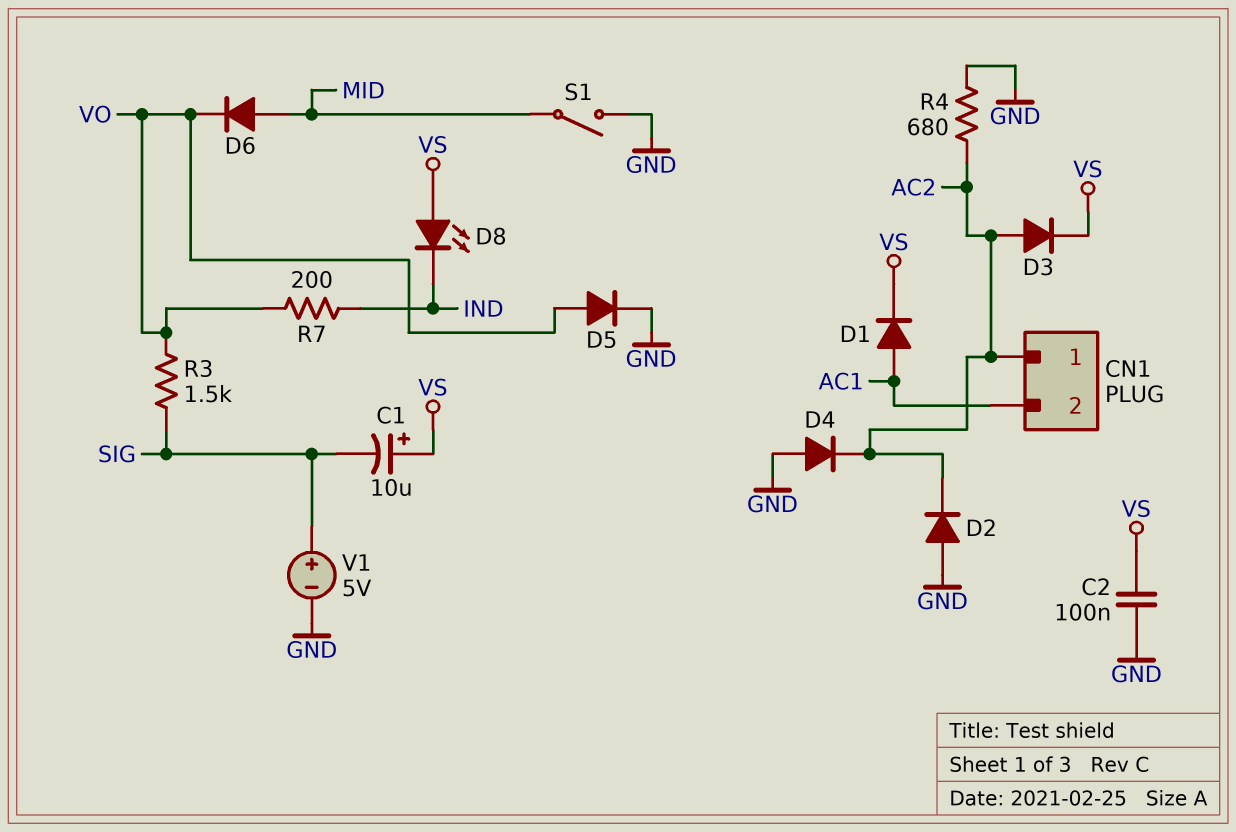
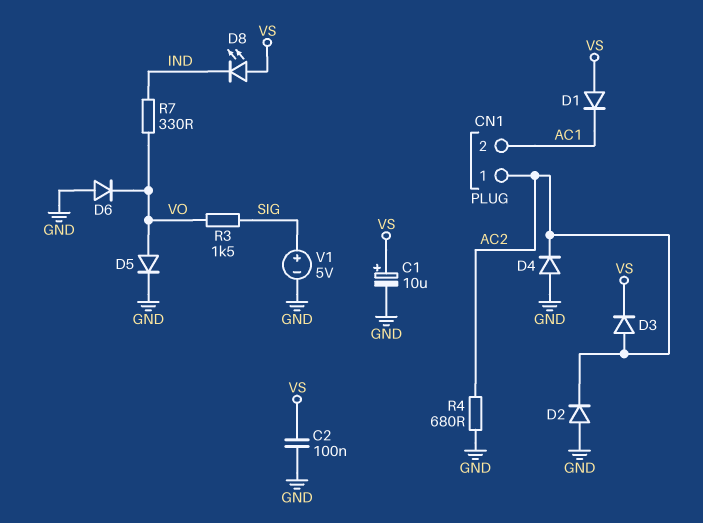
C1: 10uF (plus VS, minus SIG) -> 10uF (plus VS, minus GND)
D1: diode (A AC1, K VS) -> diode (A VS, K AC1)
D6: diode (A MID, K VO) -> diode (A GND, K VO)
R7: 200 (IND, VO) -> 330 (IND, VO)
S1: switch (GND, MID) -> none

